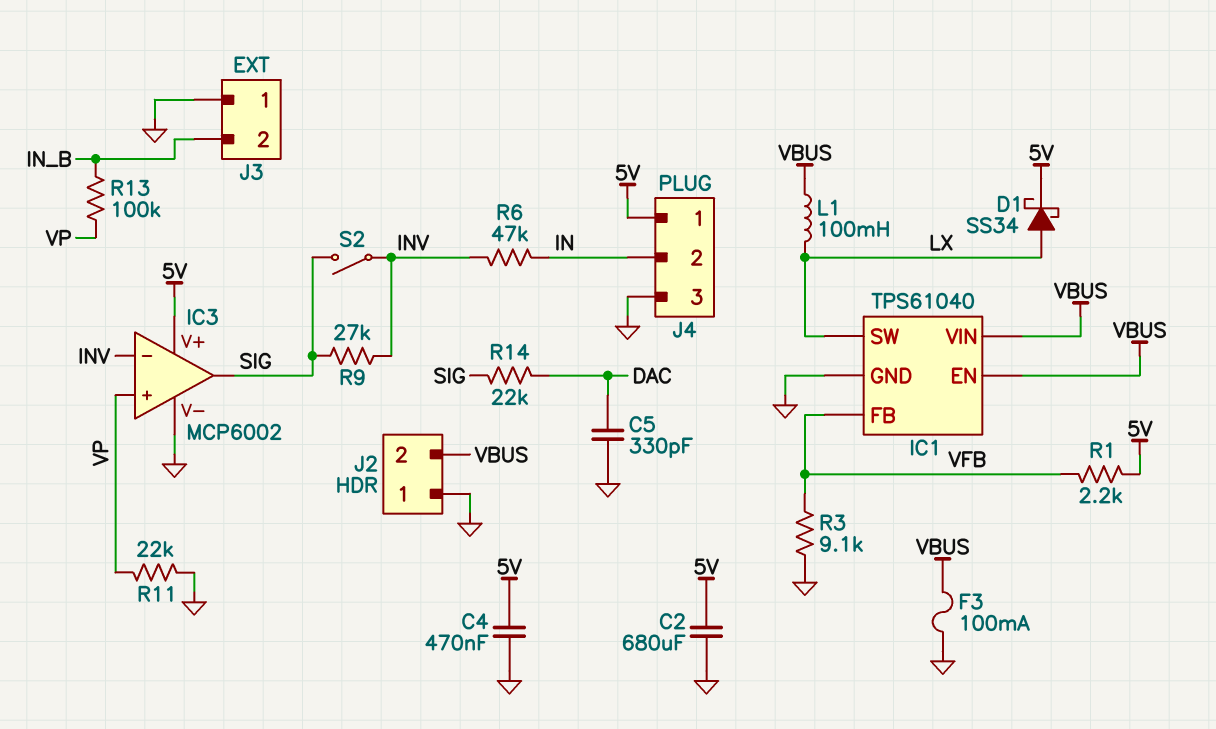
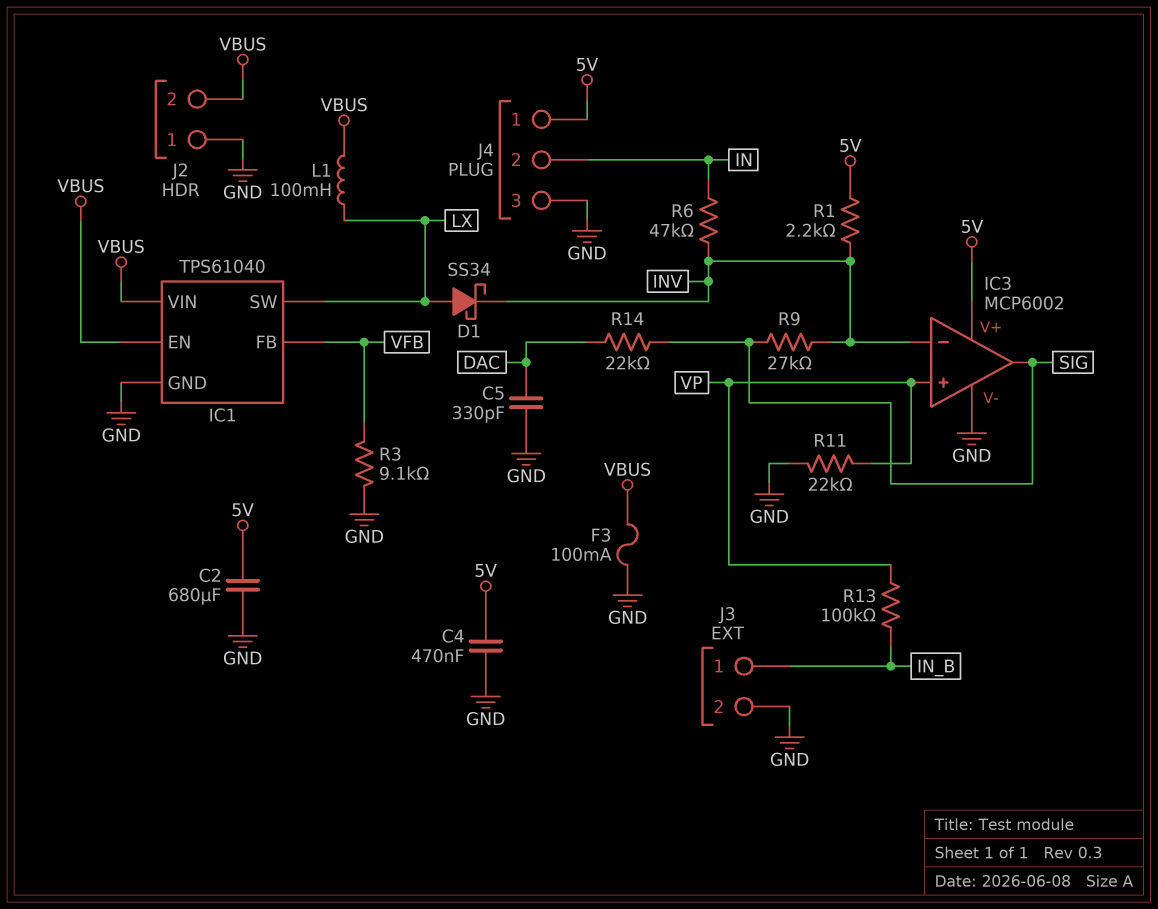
D1: schottky SS34 (A LX, K 5V) -> schottky SS34 (A LX, K INV)
J3 pin 1: GND -> IN_B
J3 pin 2: IN_B -> GND
R1: 2.2k (5V, VFB) -> 2.2k (5V, INV)
S2: switch (INV, SIG) -> none

